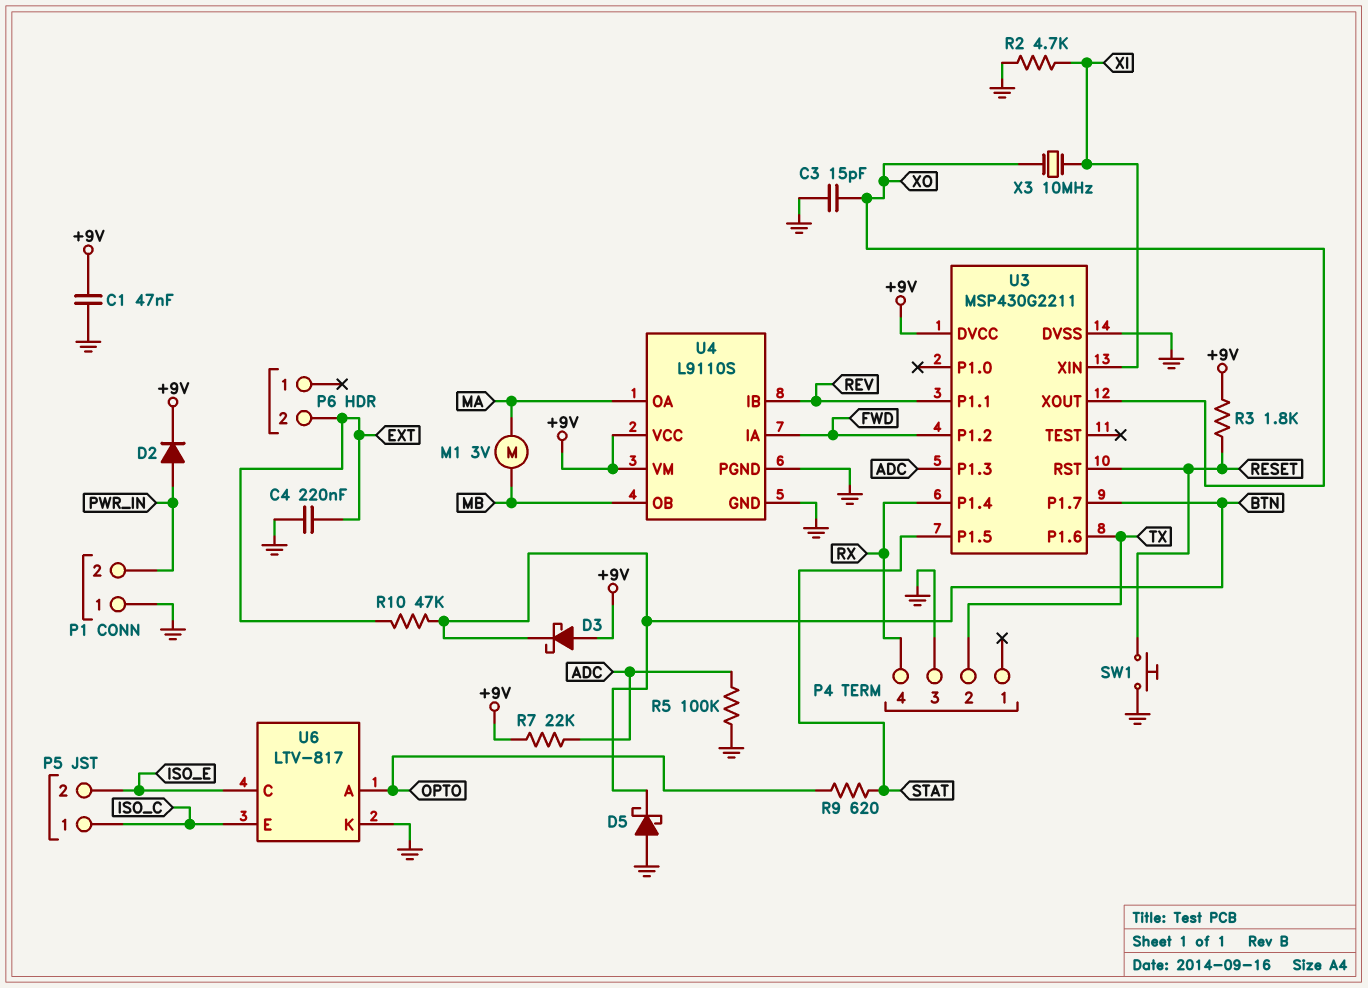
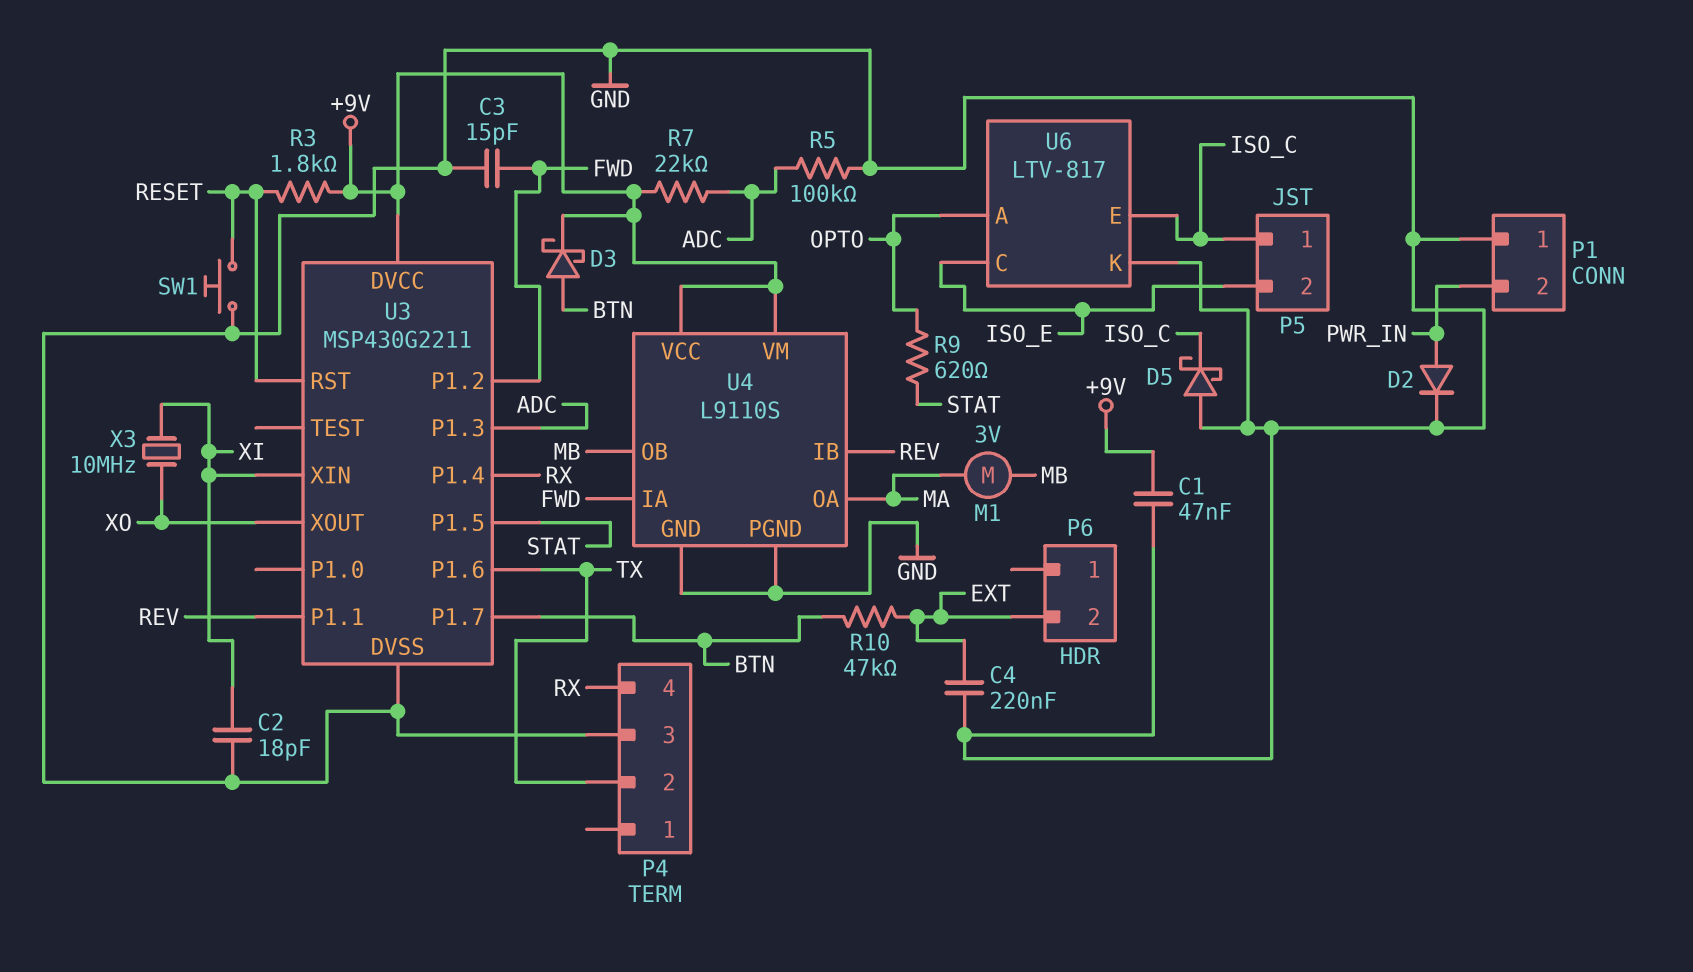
C2: none -> 18pF (GND, XI)
C3: 15pF (GND, XO) -> 15pF (FWD, GND)
D2: diode (A PWR_IN, K +9V) -> diode (A PWR_IN, K GND)
D3: schottky (A +9V, K BTN) -> schottky (A BTN, K +9V)
D5: schottky (A GND, K BTN) -> schottky (A GND, K ISO_C)
R2: 4.7k (GND, XI) -> none

